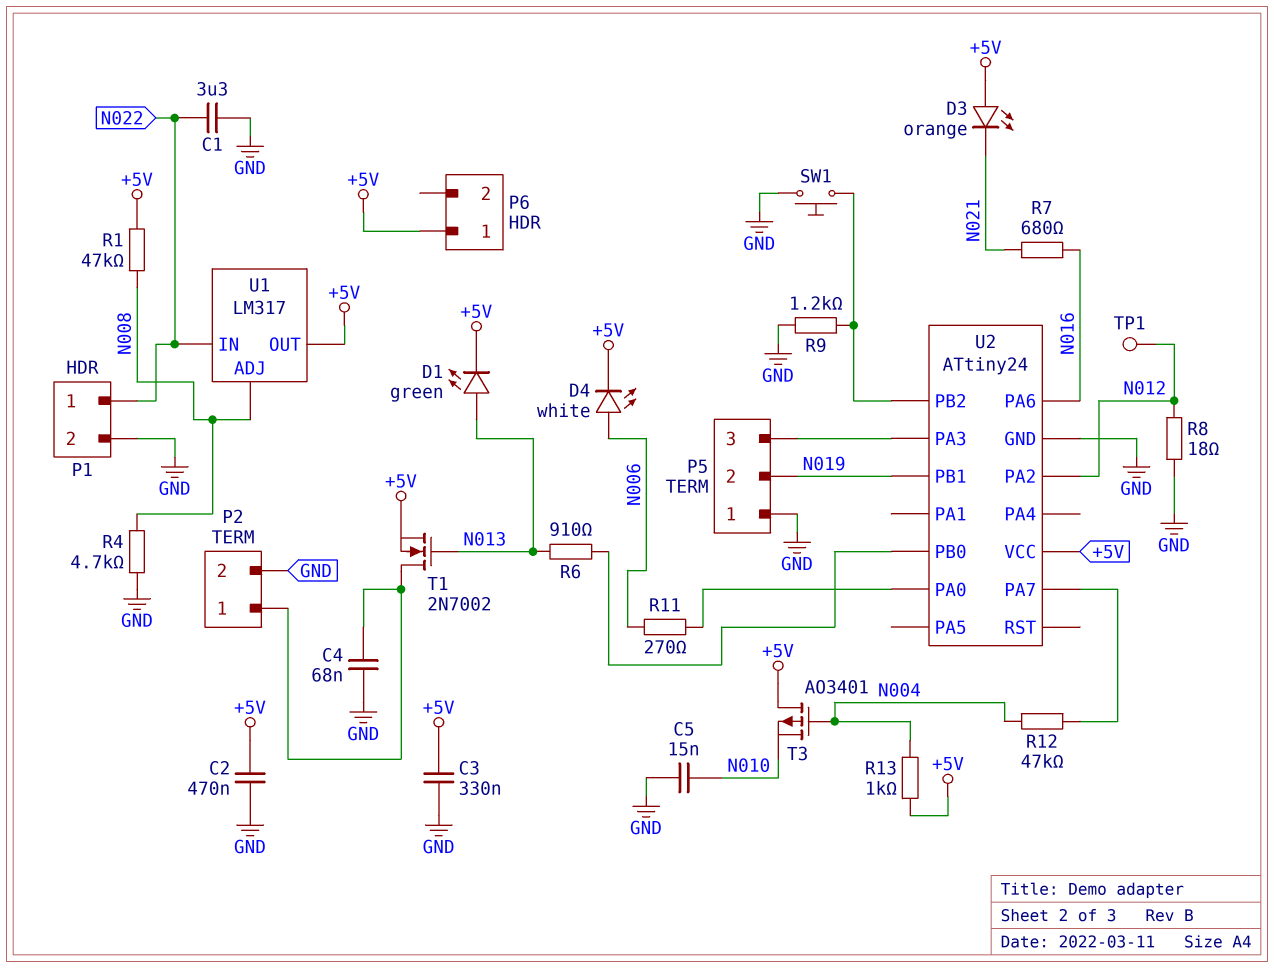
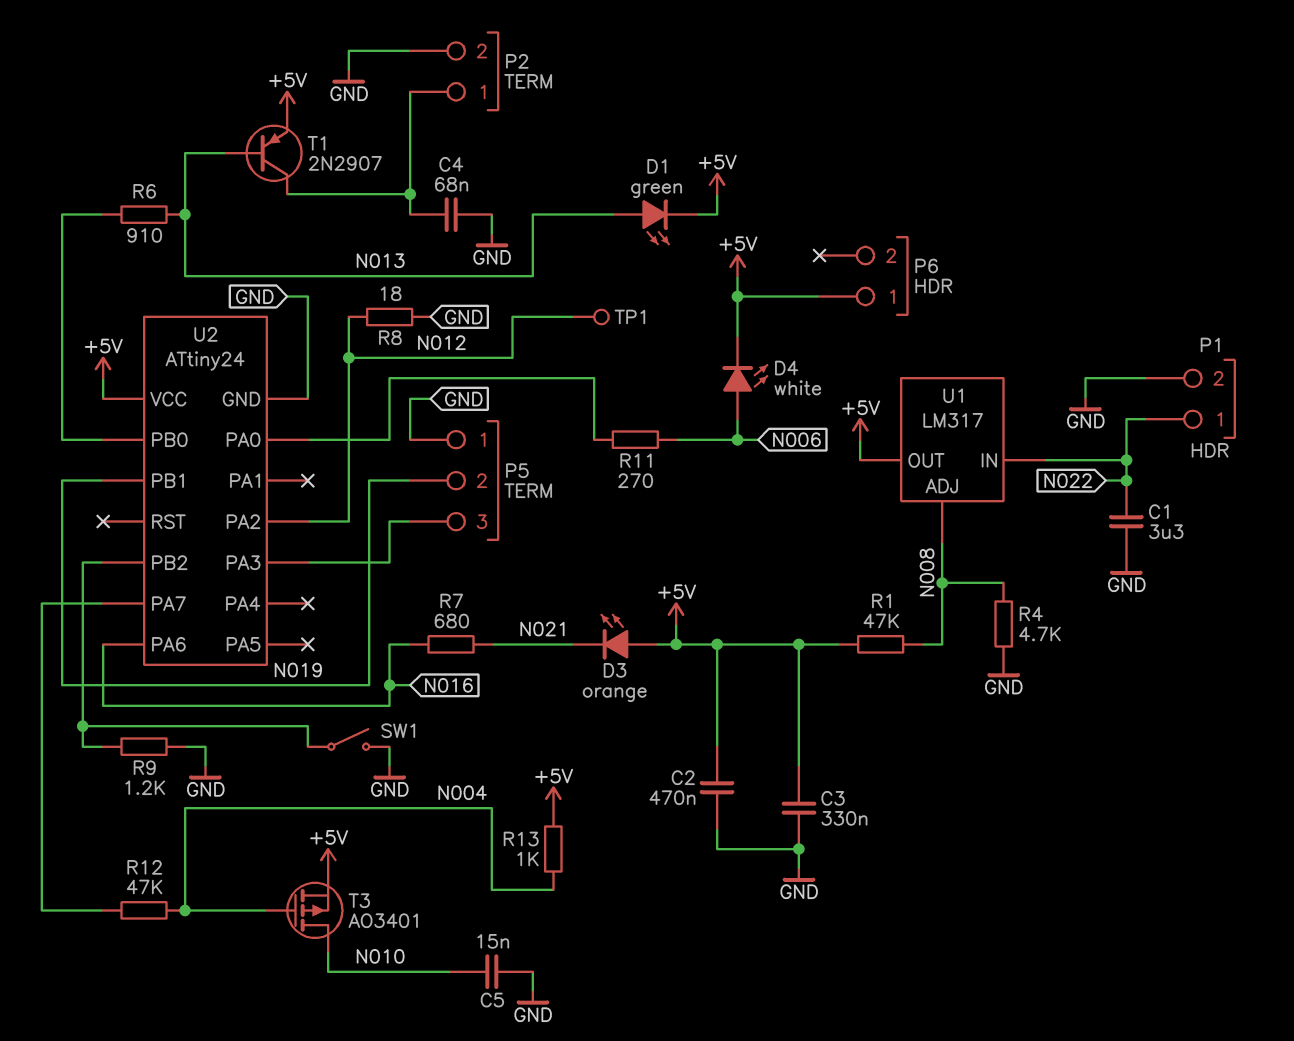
SW1: button (GND, U2/PB2) -> switch (GND, U2/PB2)
T1: NMOS 2N7002 (G N013, D P2/1, S +5V) -> PNP 2N2907 (B N013, C P2/1, E +5V)
T3: PMOS AO3401 (G N004, D +5V, S N010) -> PMOS AO3401 (G N004, D N010, S +5V)

